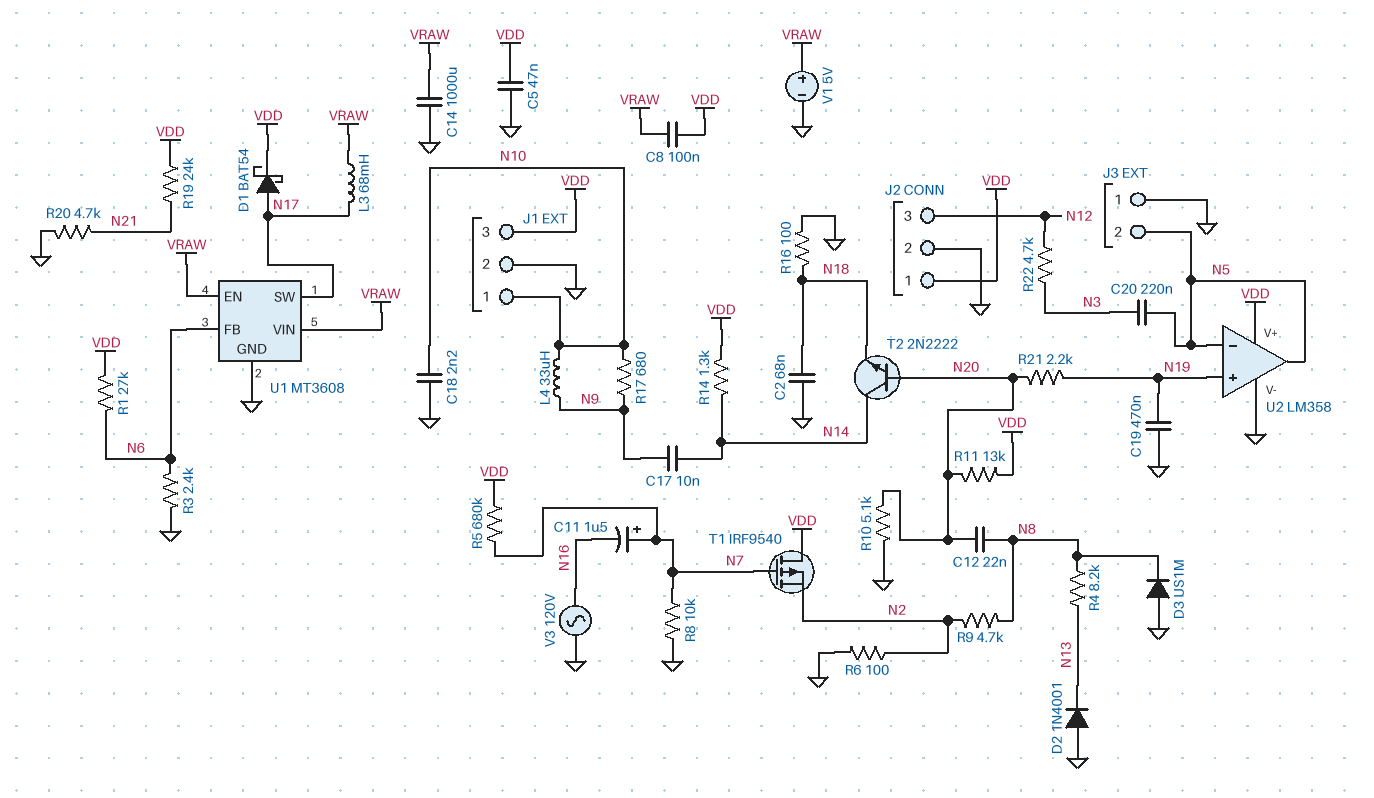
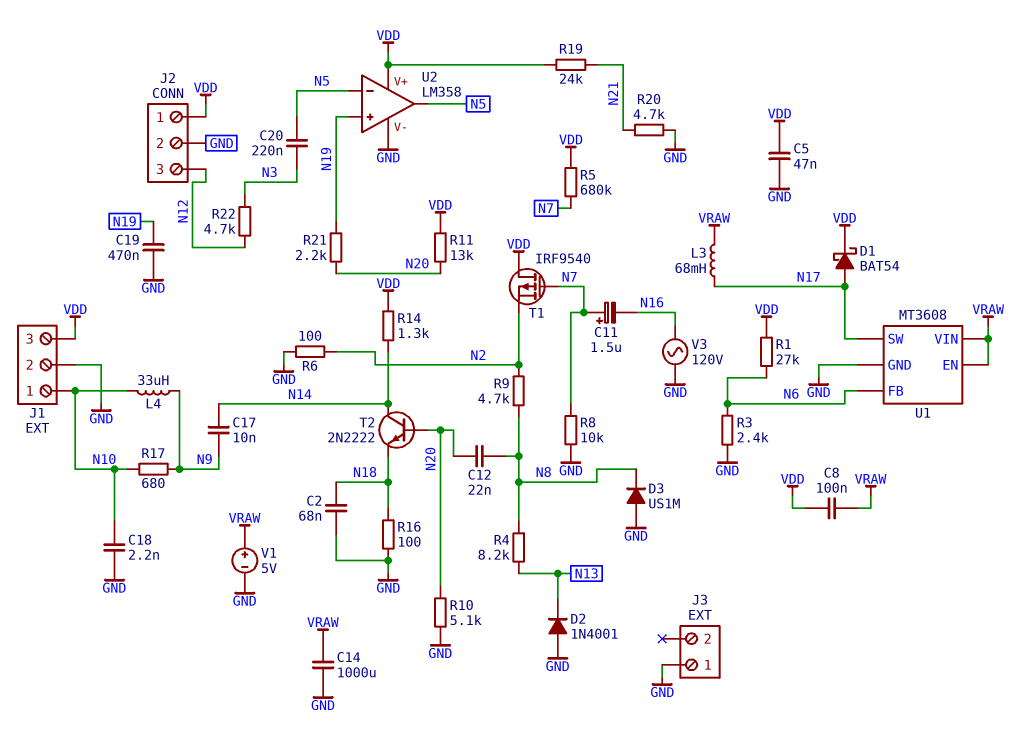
J3 pin 2: N5 -> none

